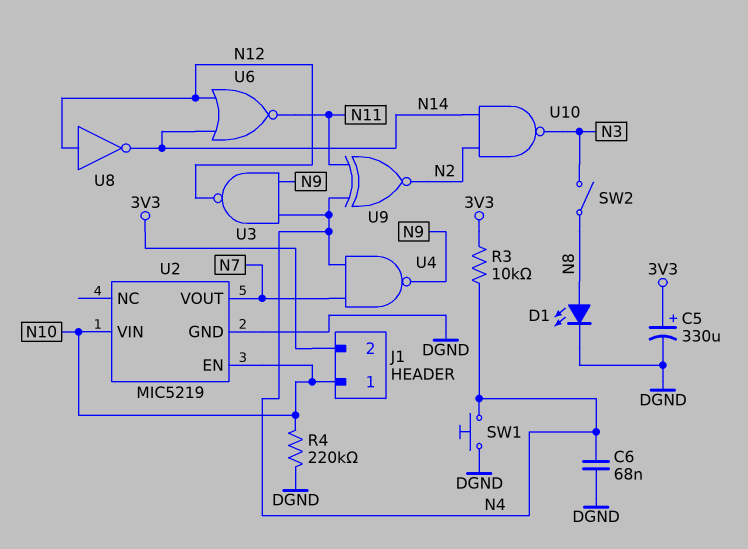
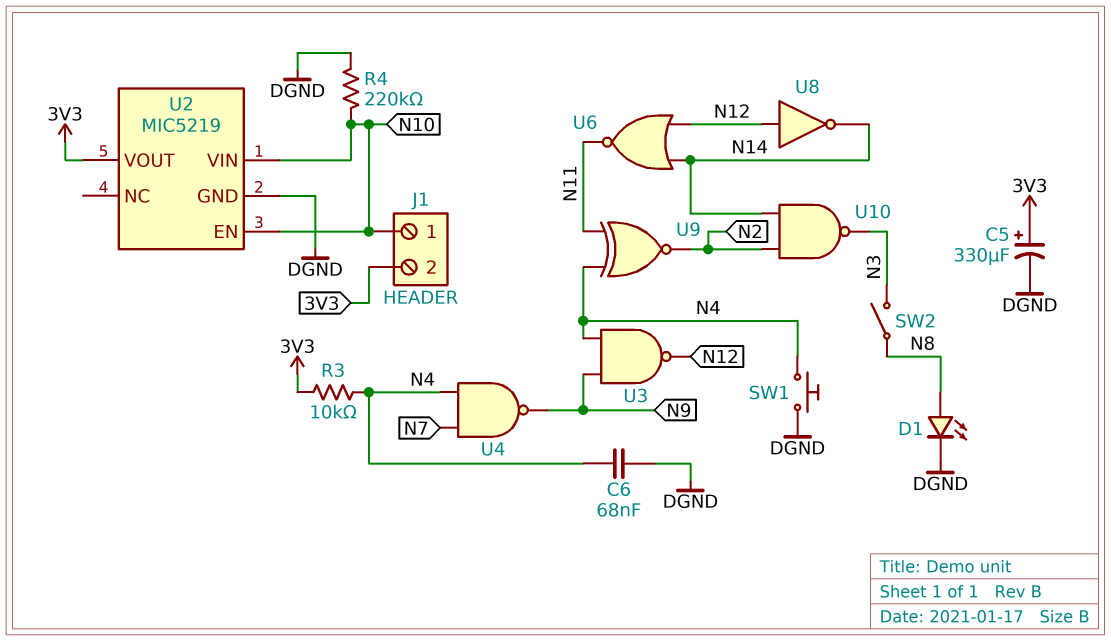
U2 pin VOUT: N7 -> 3V3

